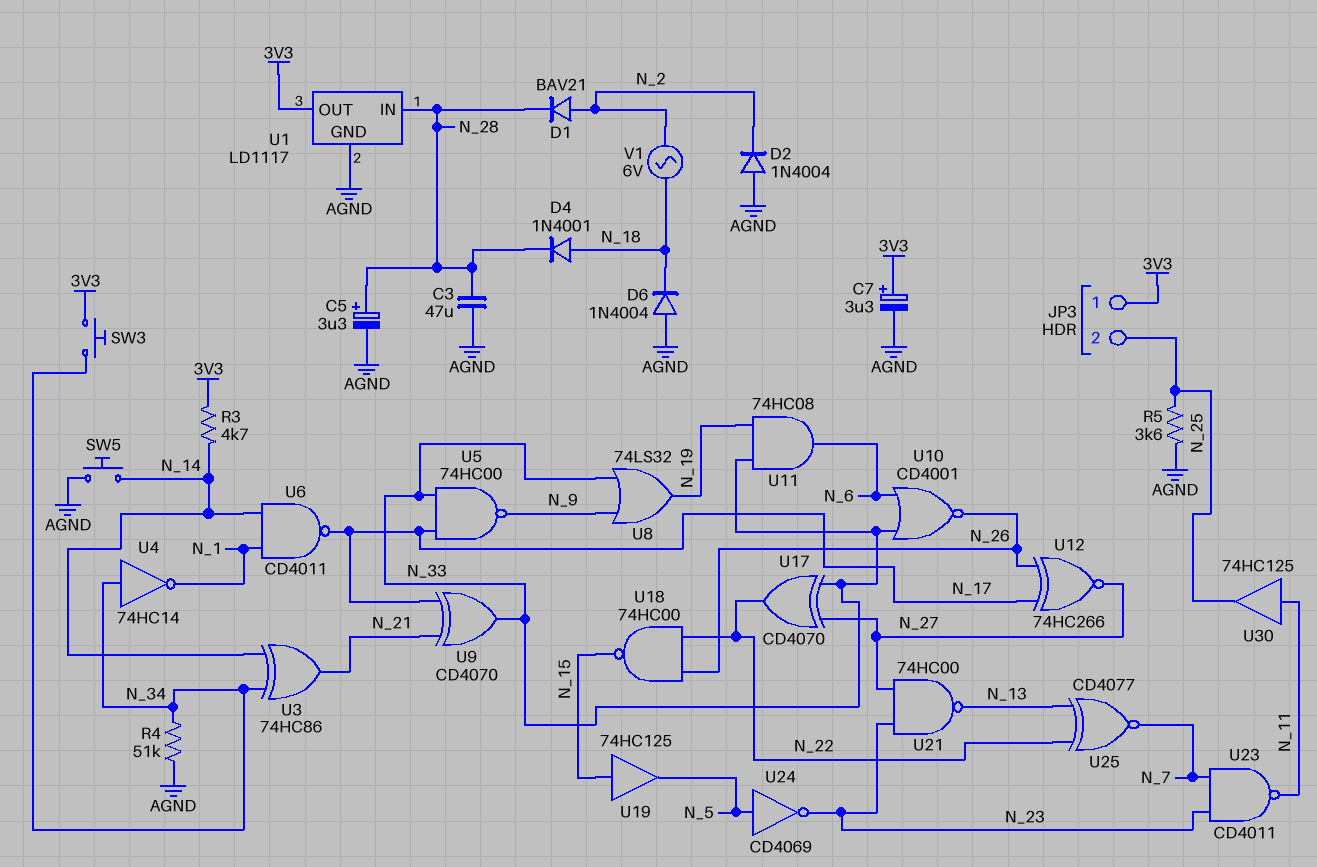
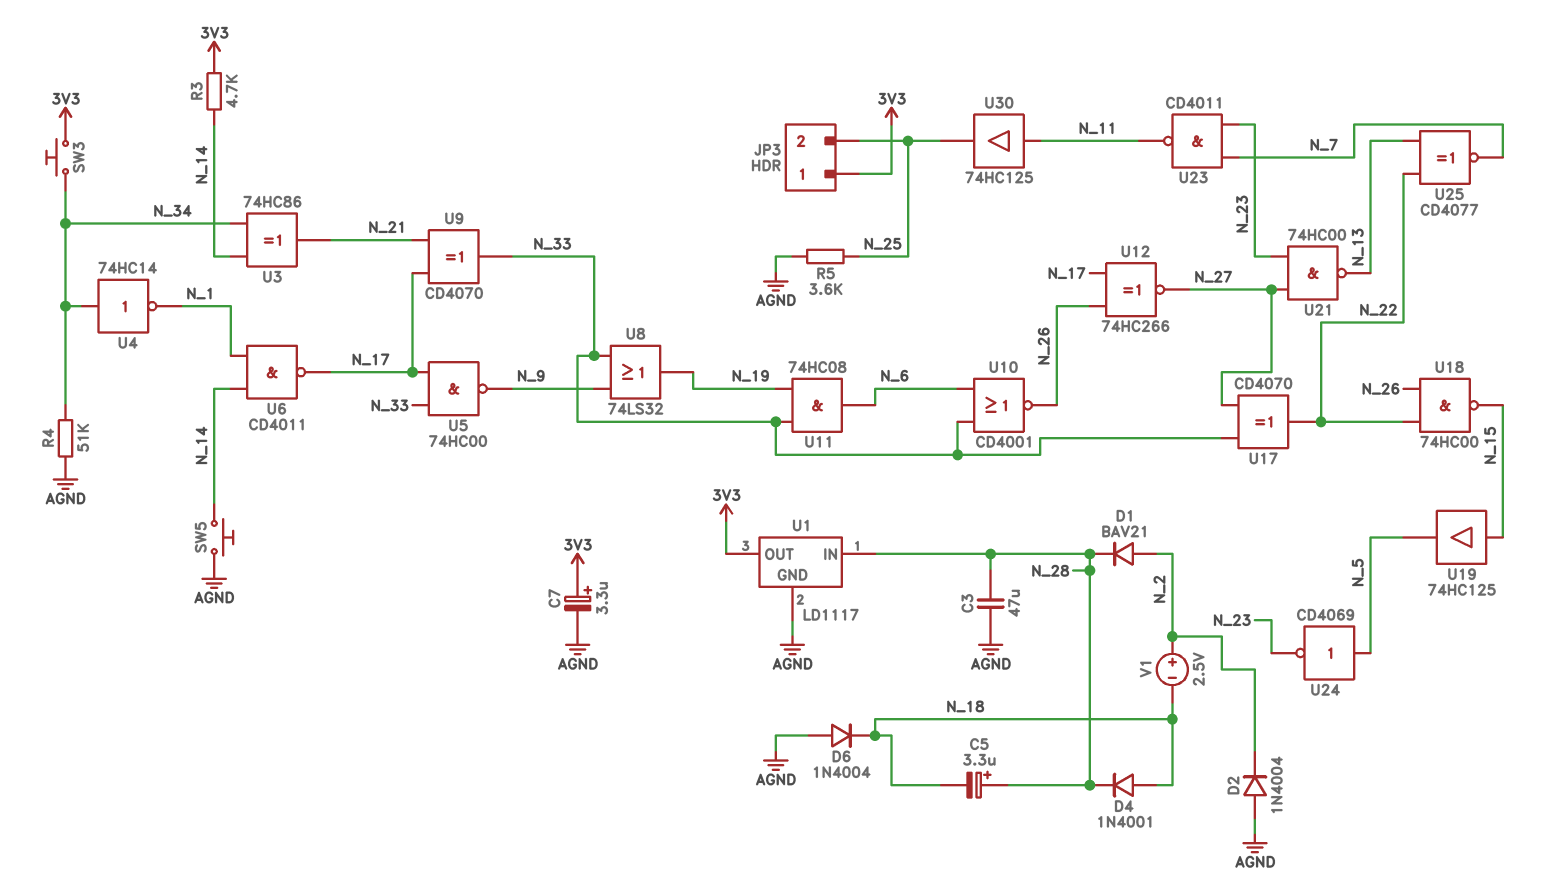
C5: 3.3uF (plus N_28, minus AGND) -> 3.3uF (plus N_28, minus N_18)
V1: AC 6V (N_2, N_18) -> 2.5V (plus N_2, minus N_18)

